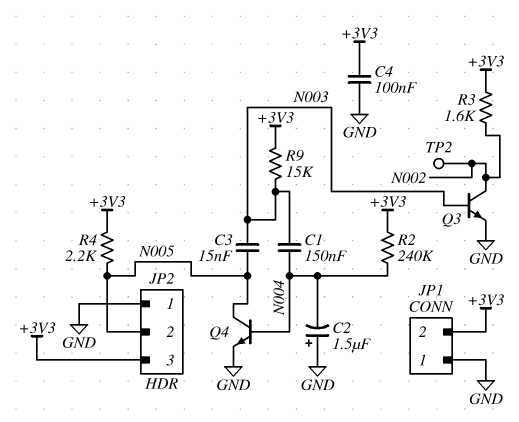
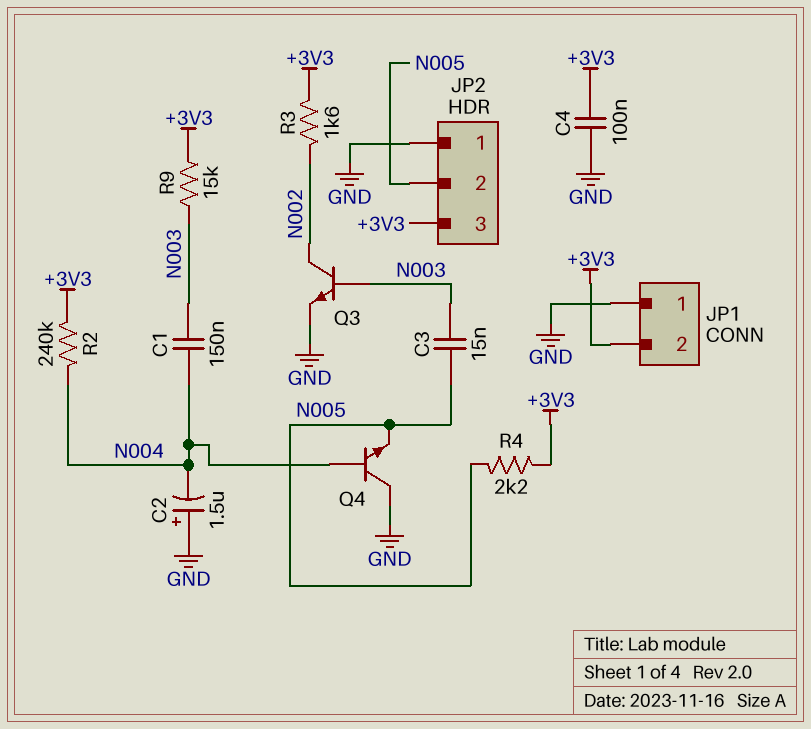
Q4: NPN (B N004, C N005, E GND) -> NPN (B N004, C GND, E N005)
TP2: test point (N002) -> none

